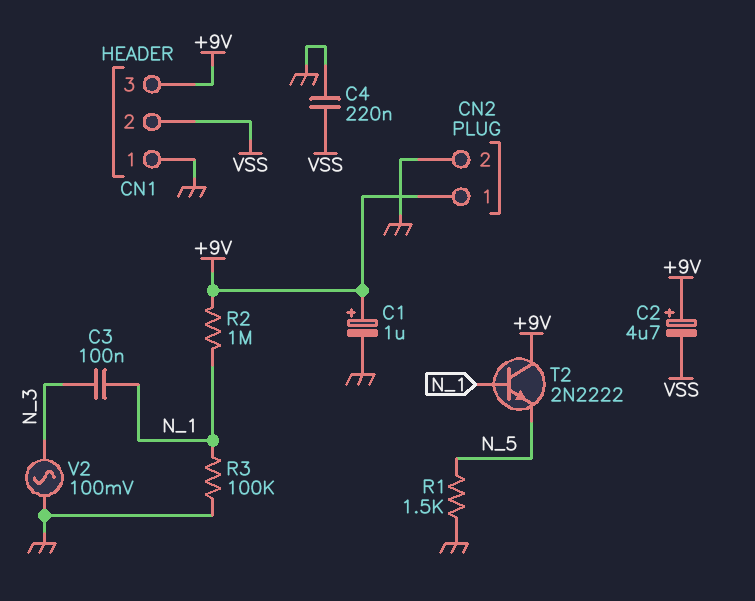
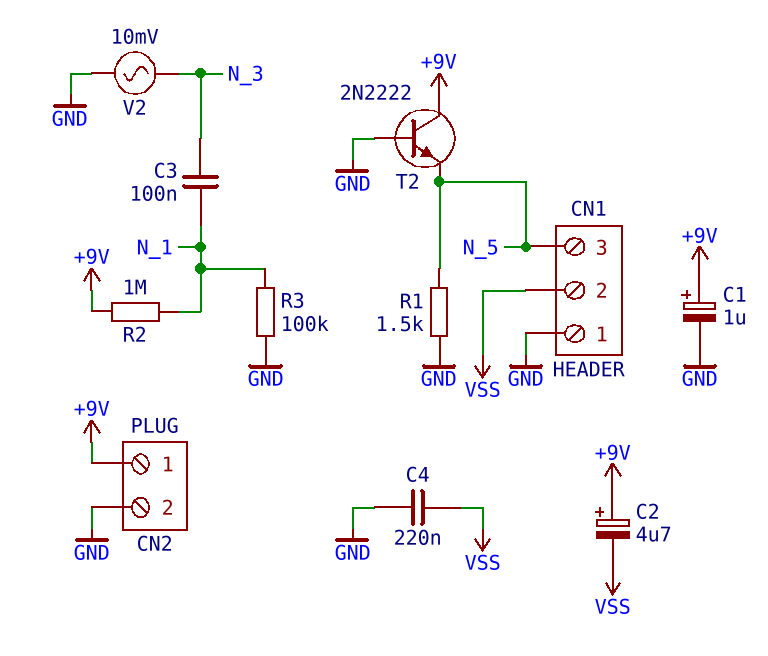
CN1 pin 3: +9V -> N_5
T2: NPN 2N2222 (B N_1, C +9V, E N_5) -> NPN 2N2222 (B GND, C +9V, E N_5)
V2: AC 100mV (GND, N_3) -> AC 10mV (GND, N_3)

